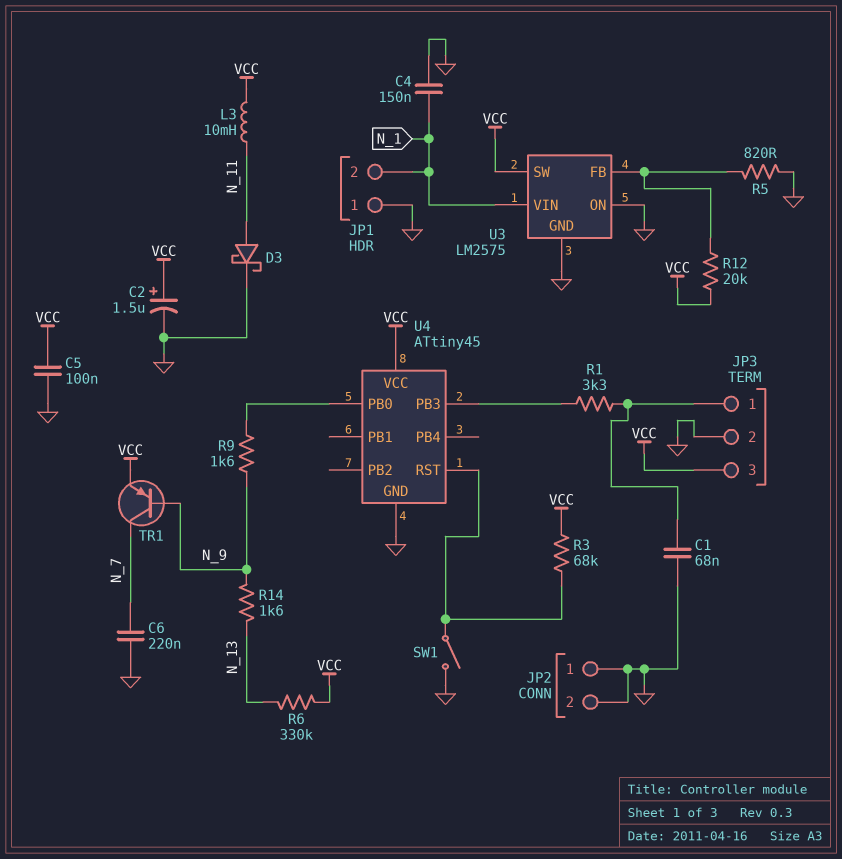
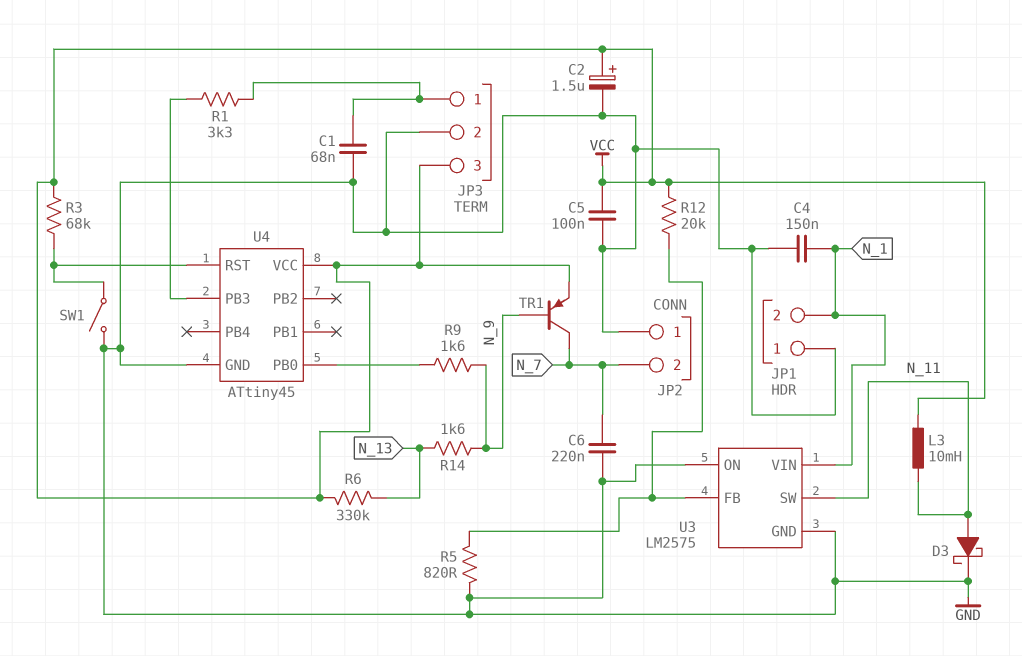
JP2 pin 2: GND -> N_7
U3 pin SW: VCC -> N_11

